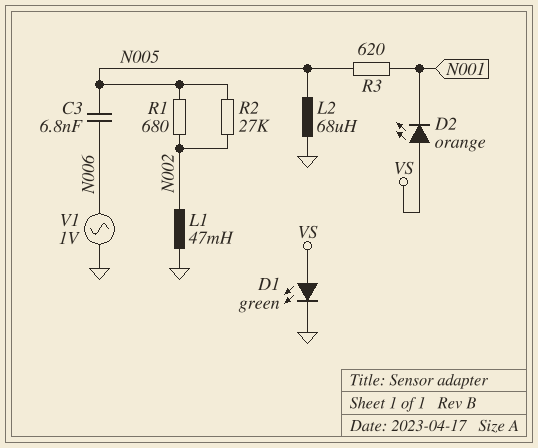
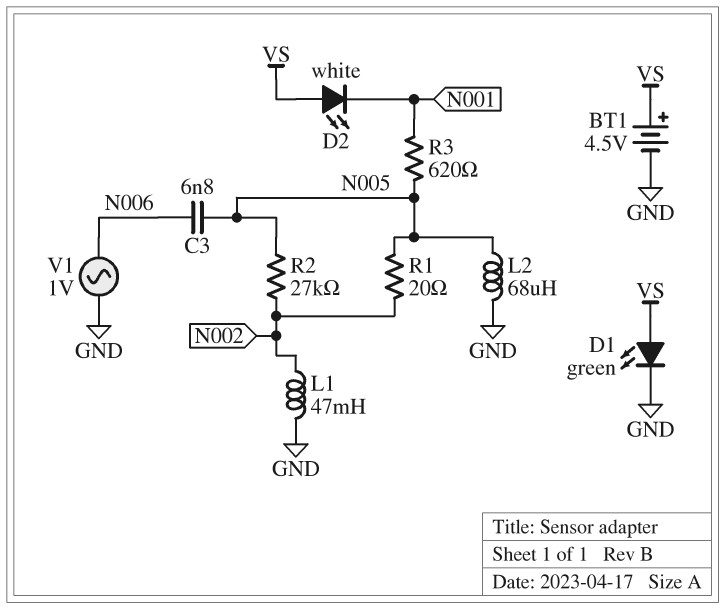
BT1: none -> 4.5V (plus VS, minus GND)
D2: LED orange (A VS, K N001) -> LED white (A VS, K N001)
R1: 680 (N002, N005) -> 20 (N002, N005)

